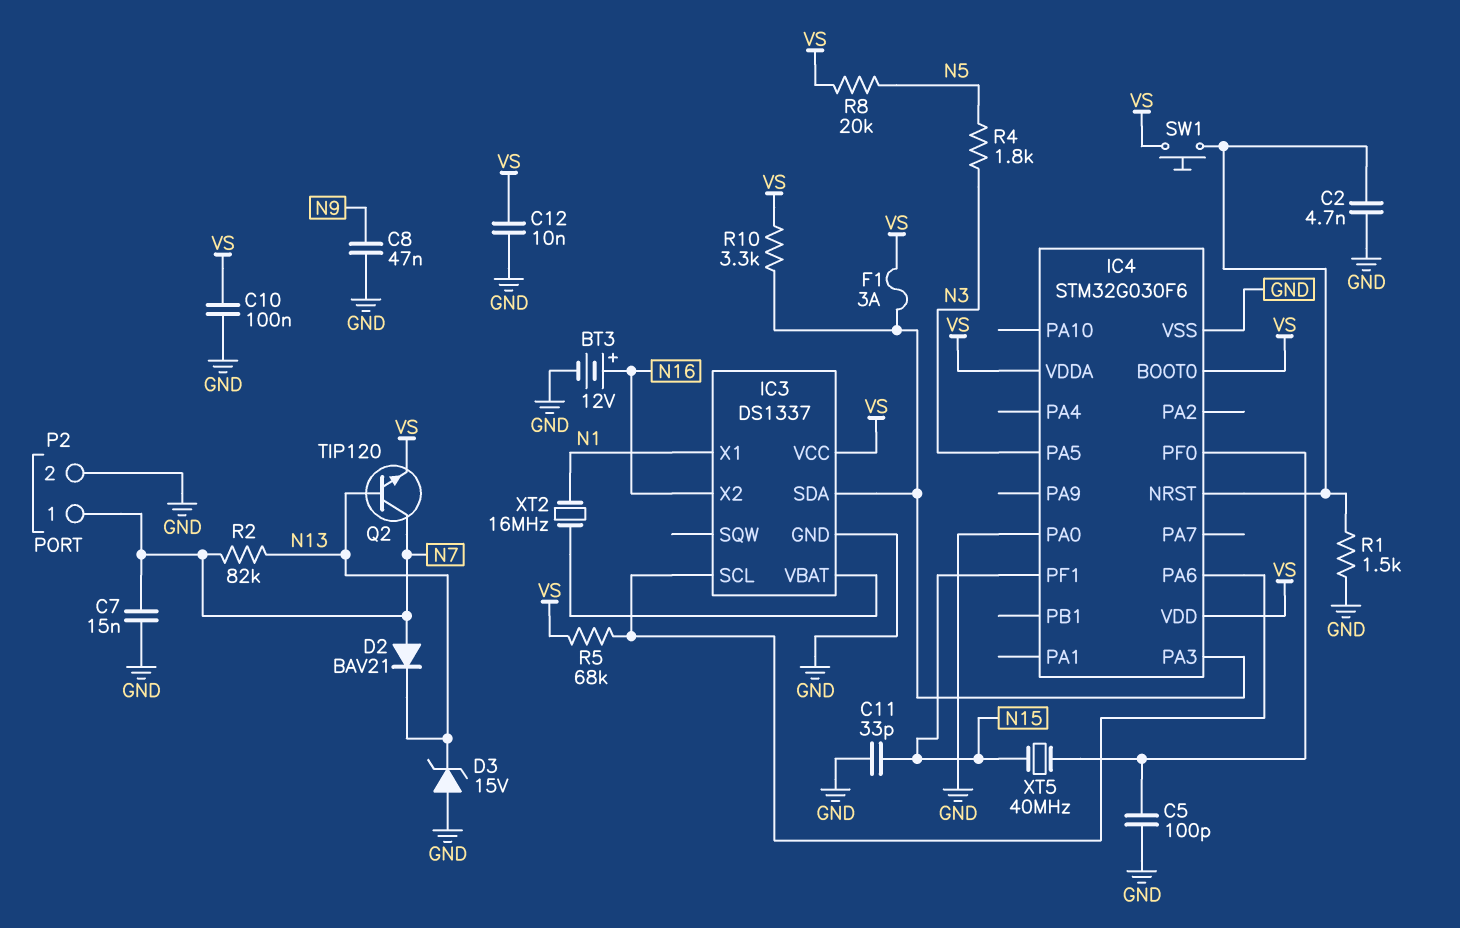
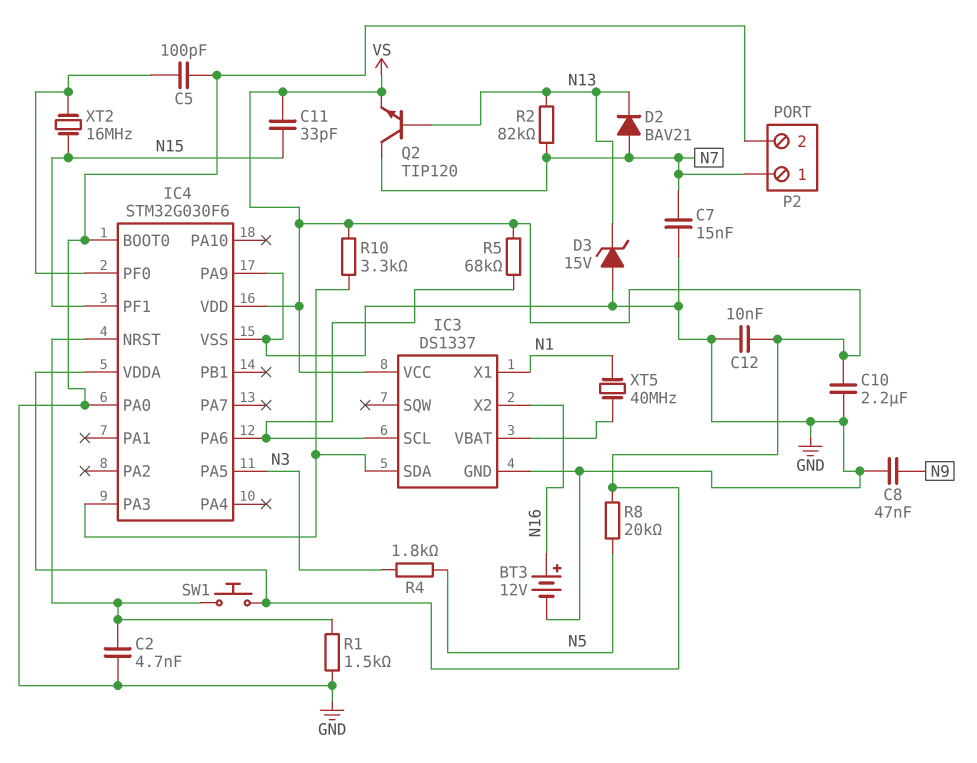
C10: 100nF (GND, VS) -> 2.2uF (GND, VS)
C11: 33pF (GND, N15) -> 33pF (N15, VS)
F1: 3A (IC3/SDA, VS) -> none
IC4 pin BOOT0: VS -> GND
IC4 pin PA9: none -> GND
XT2: 16MHz (IC3/VBAT, N1) -> 16MHz (IC4/PF0, N15)
XT5: 40MHz (IC4/PF0, N15) -> 40MHz (IC3/VBAT, N1)

